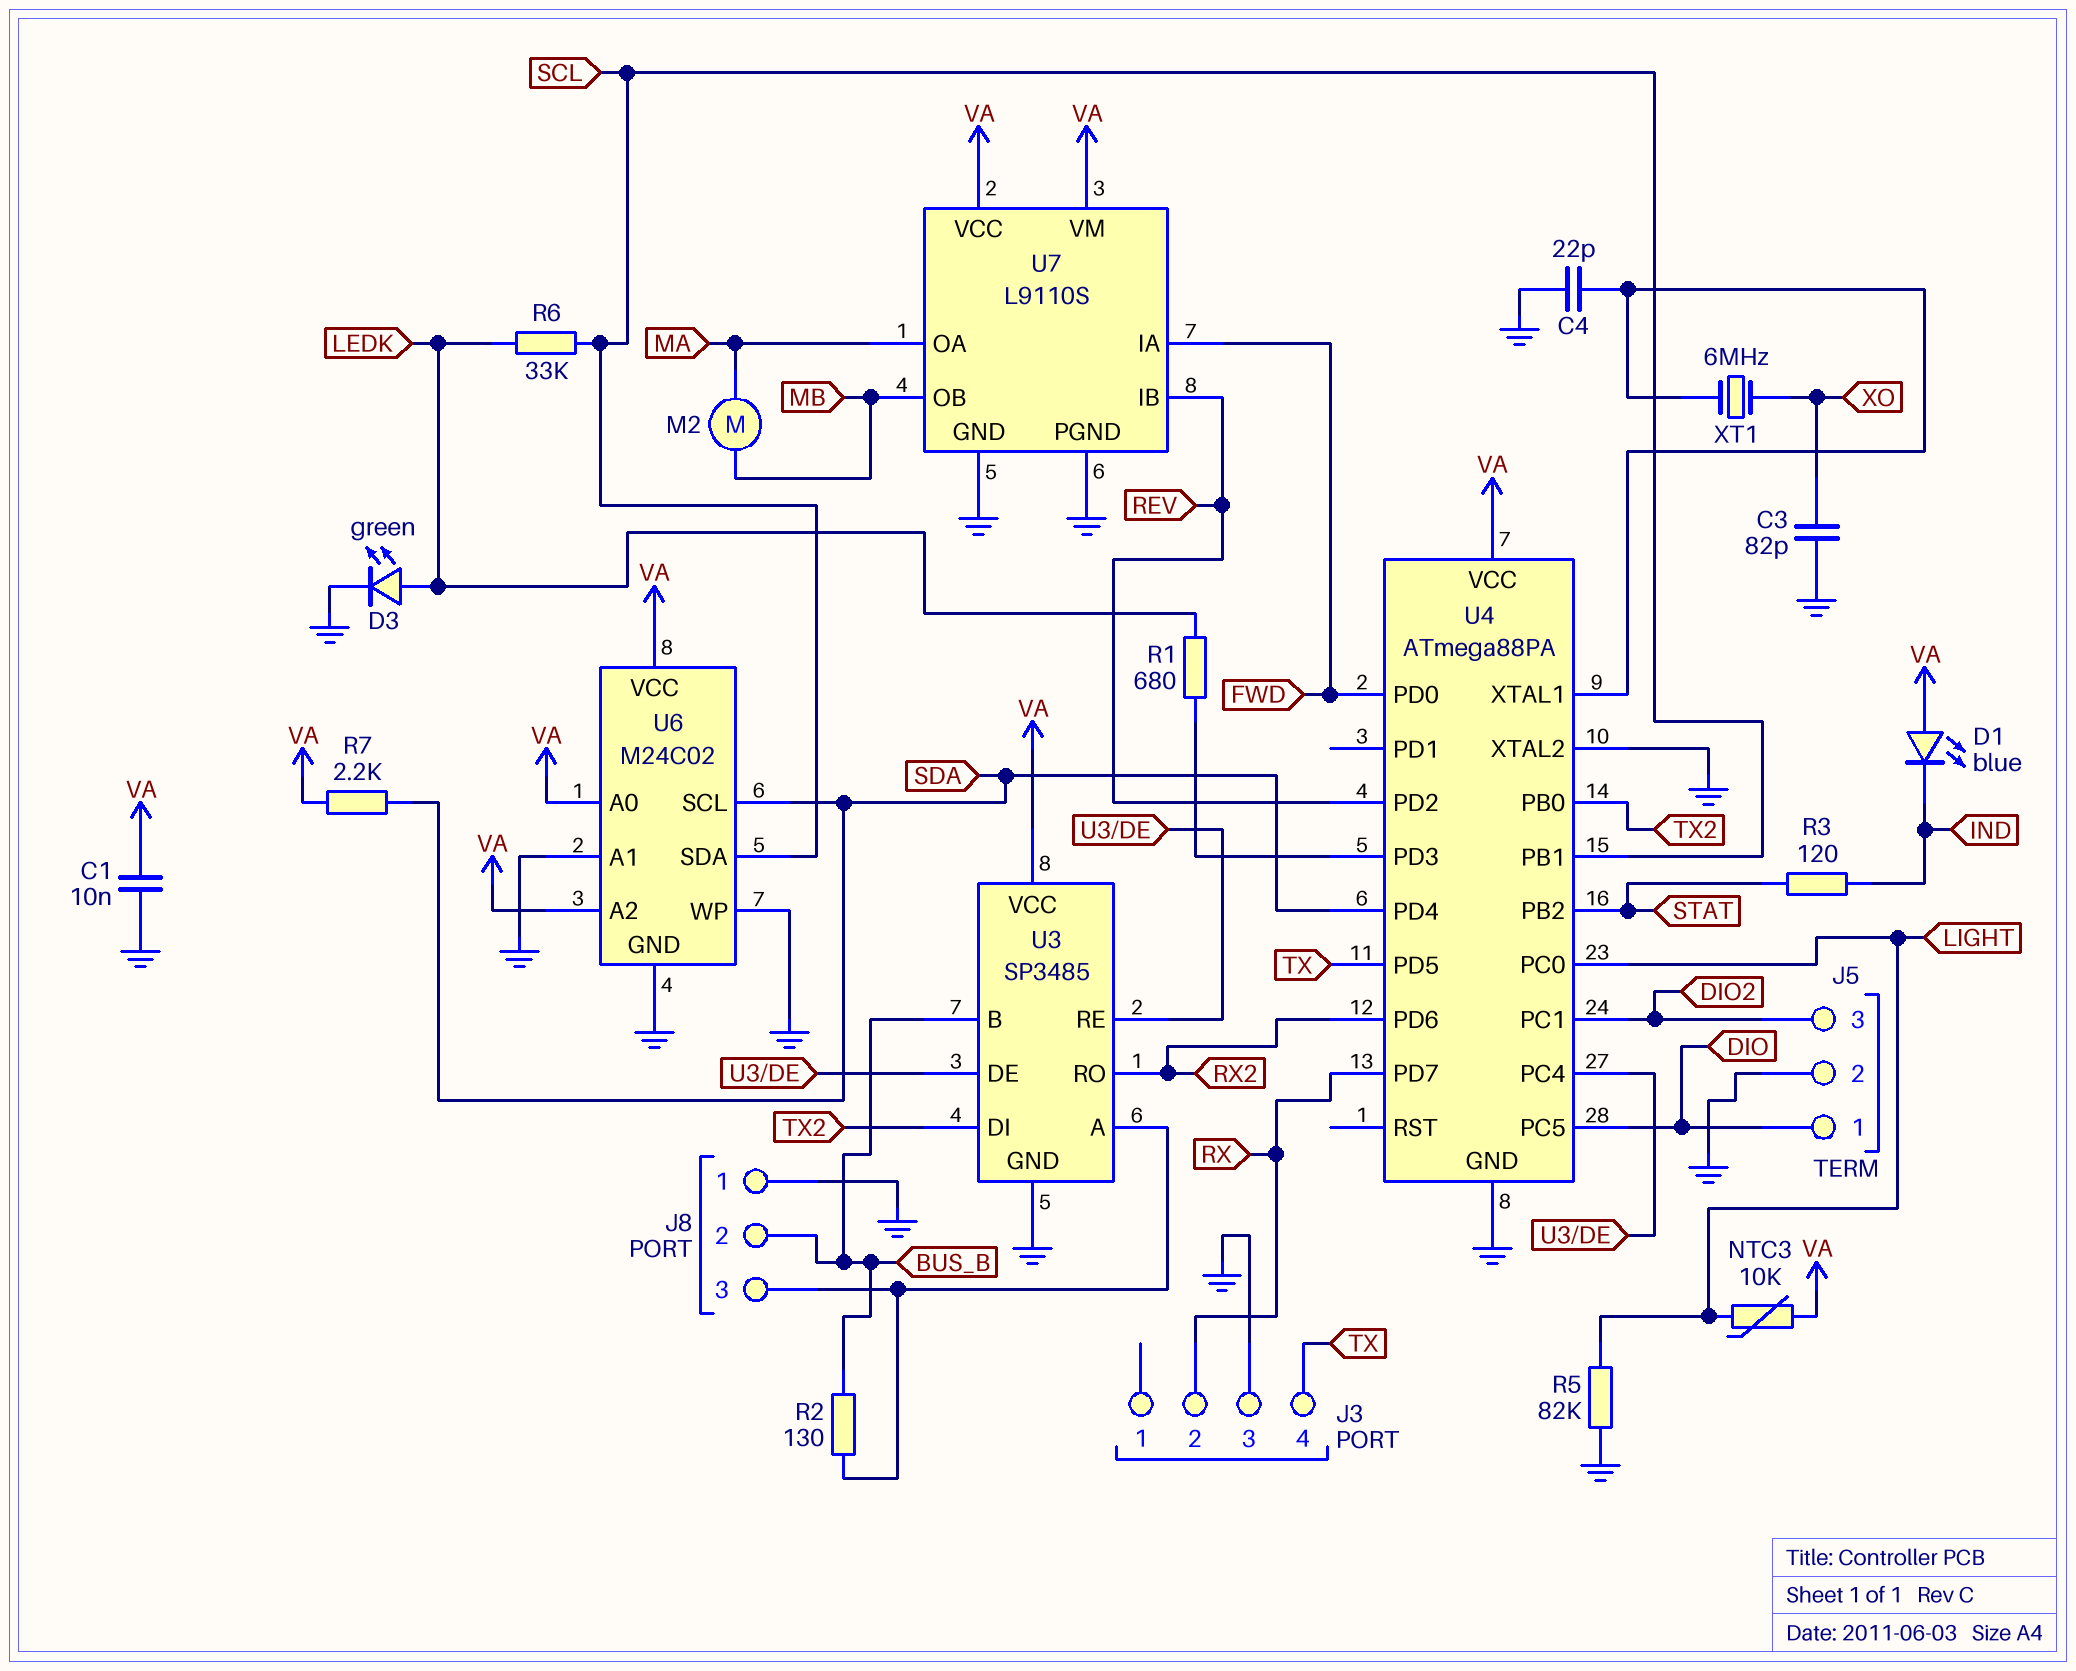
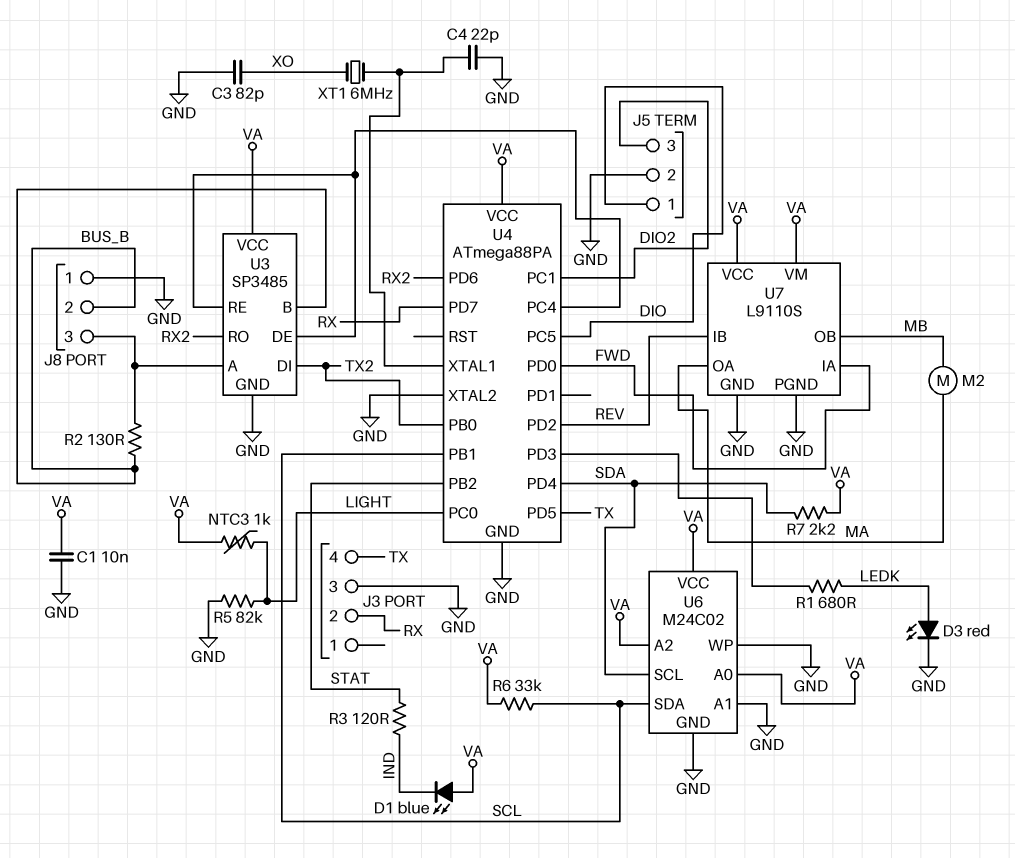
D3: LED green (A LEDK, K GND) -> LED red (A LEDK, K GND)
NTC3: 10k (LIGHT, VA) -> 1k (LIGHT, VA)
R6: 33k (LEDK, SCL) -> 33k (SCL, VA)

